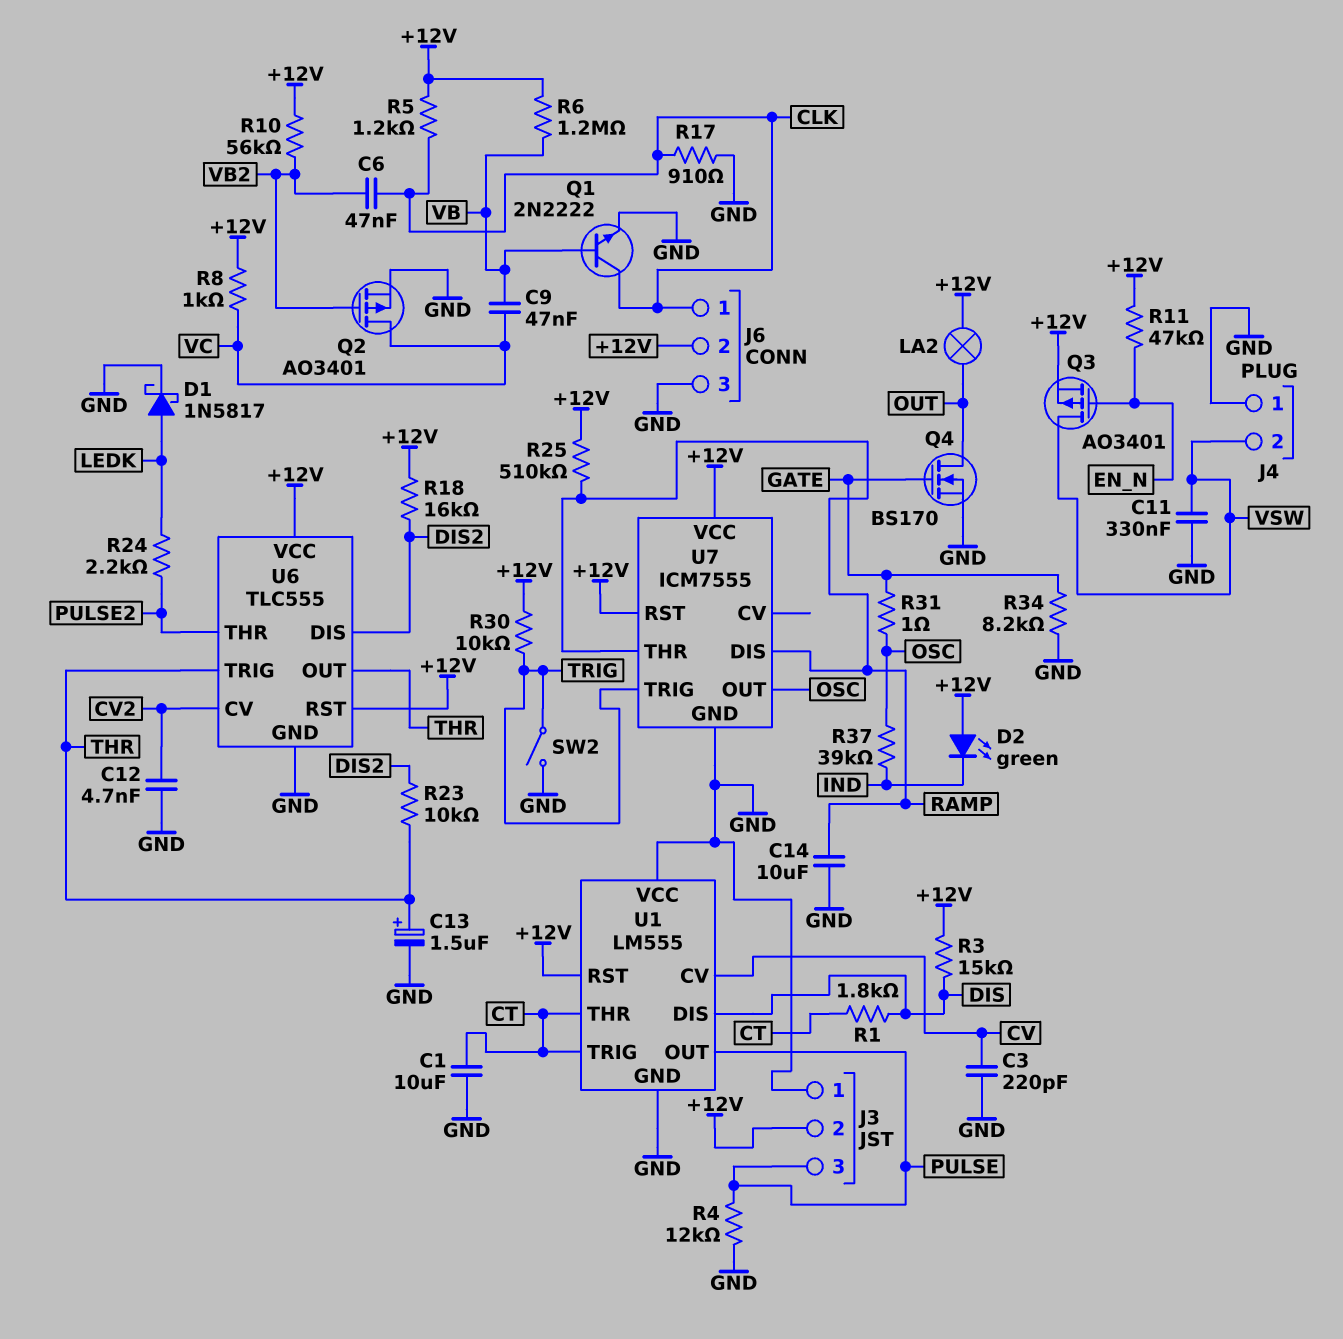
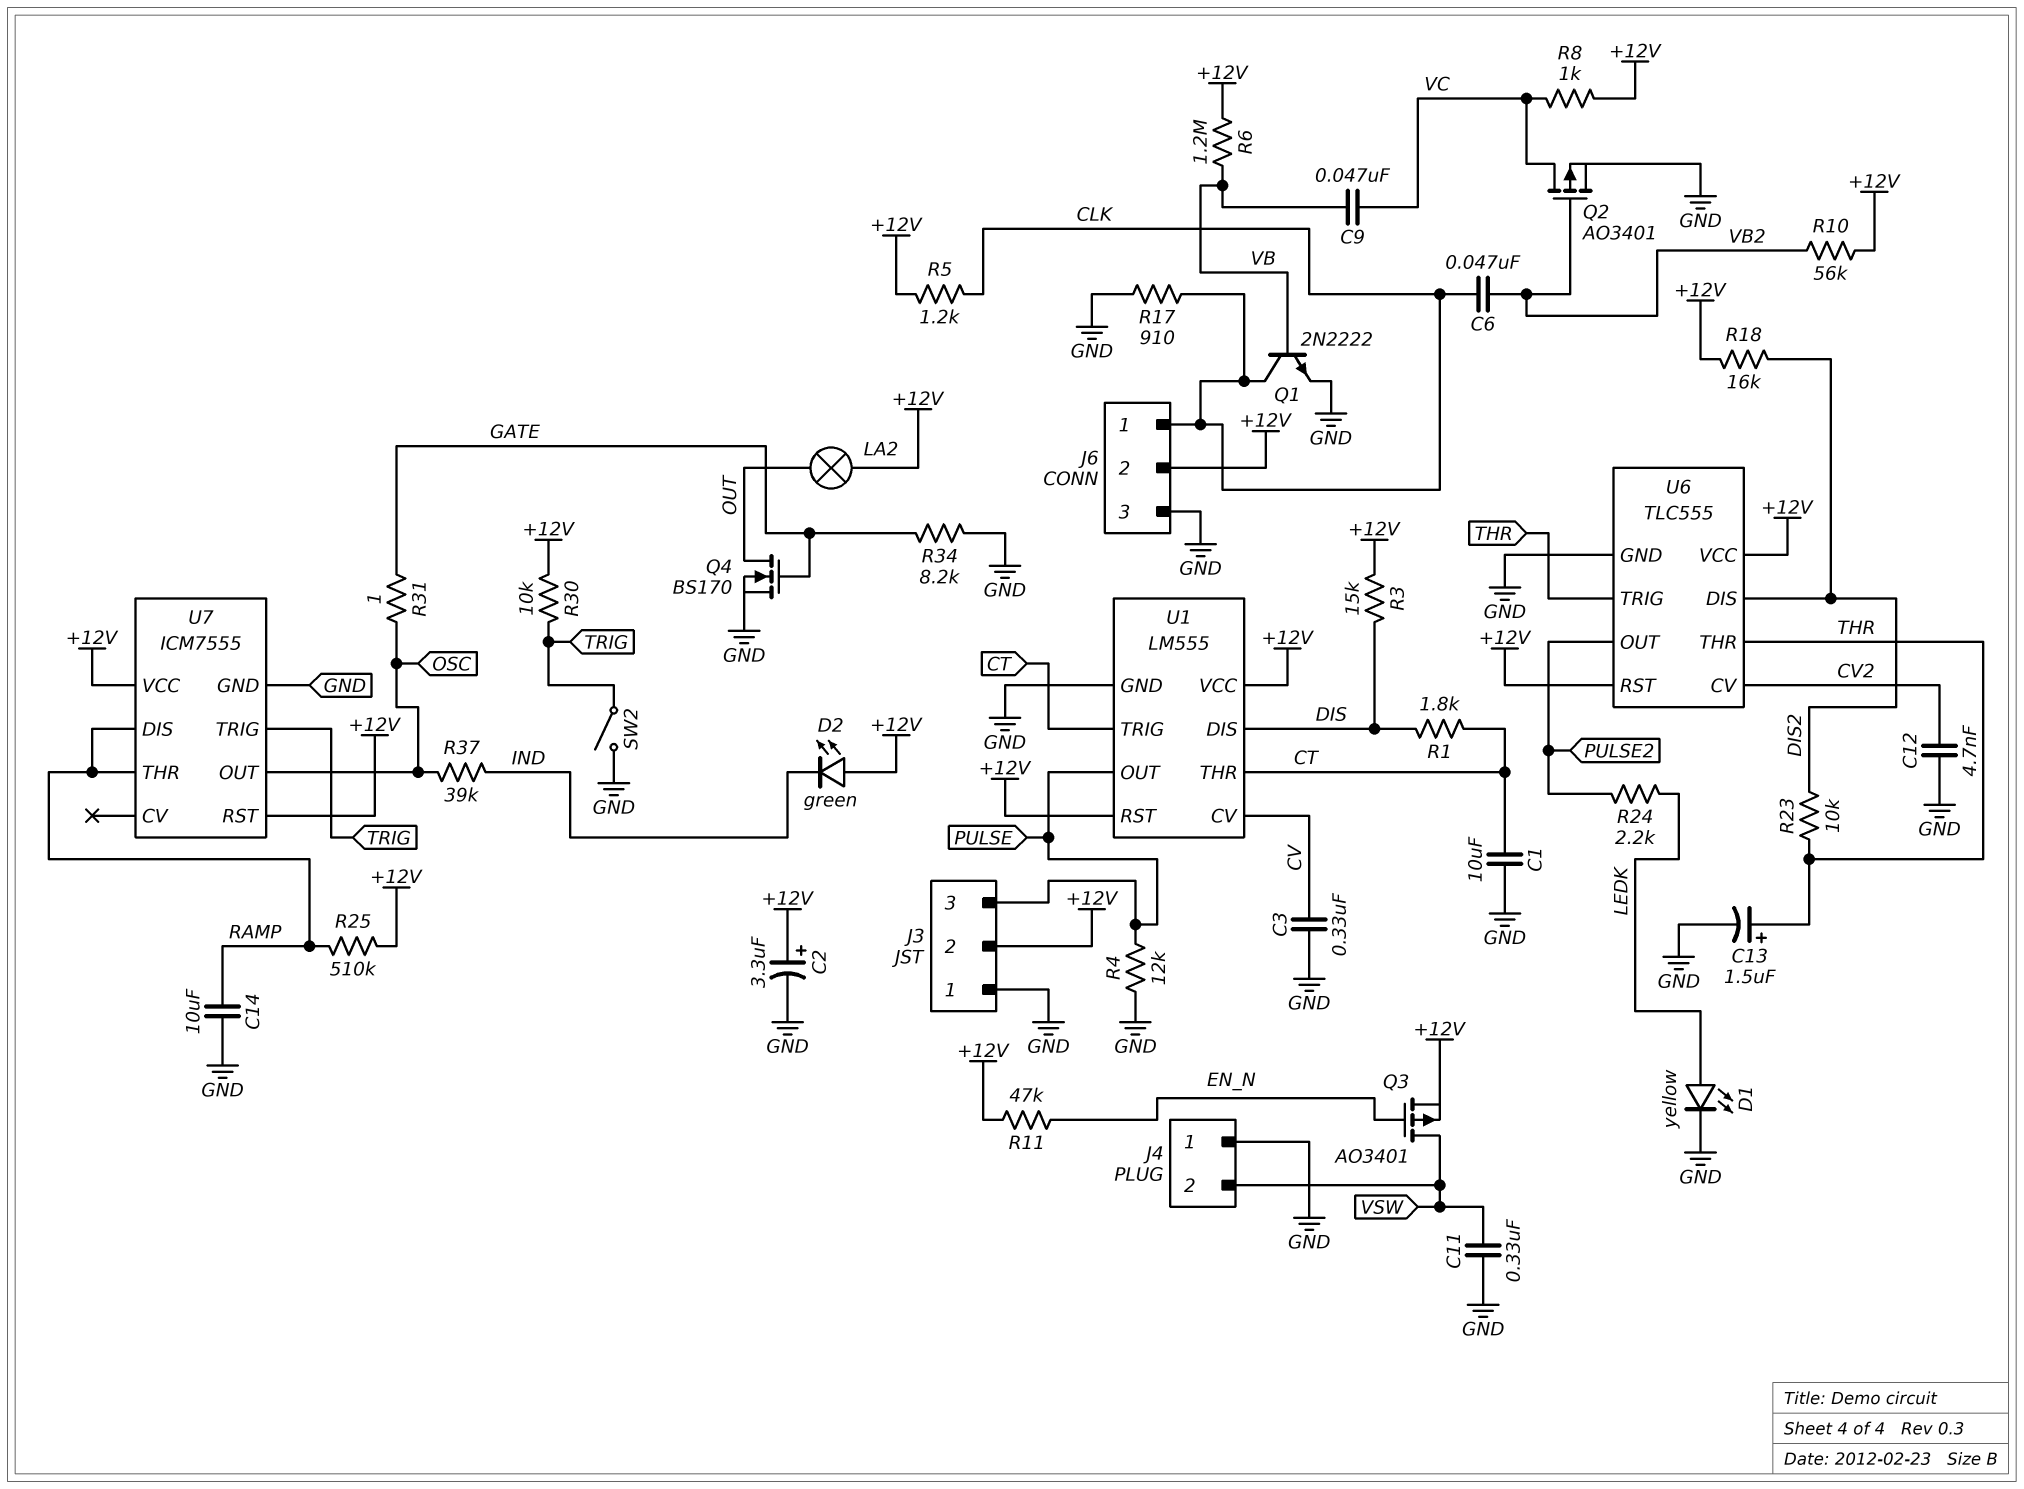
C2: none -> 3.3uF (plus +12V, minus GND)
C3: 220pF (CV, GND) -> 330nF (CV, GND)
D1: schottky 1N5817 (A LEDK, K GND) -> LED yellow (A LEDK, K GND)
U1 pin VCC: GND -> +12V
U6 pin OUT: THR -> PULSE2
U6 pin THR: PULSE2 -> THR

